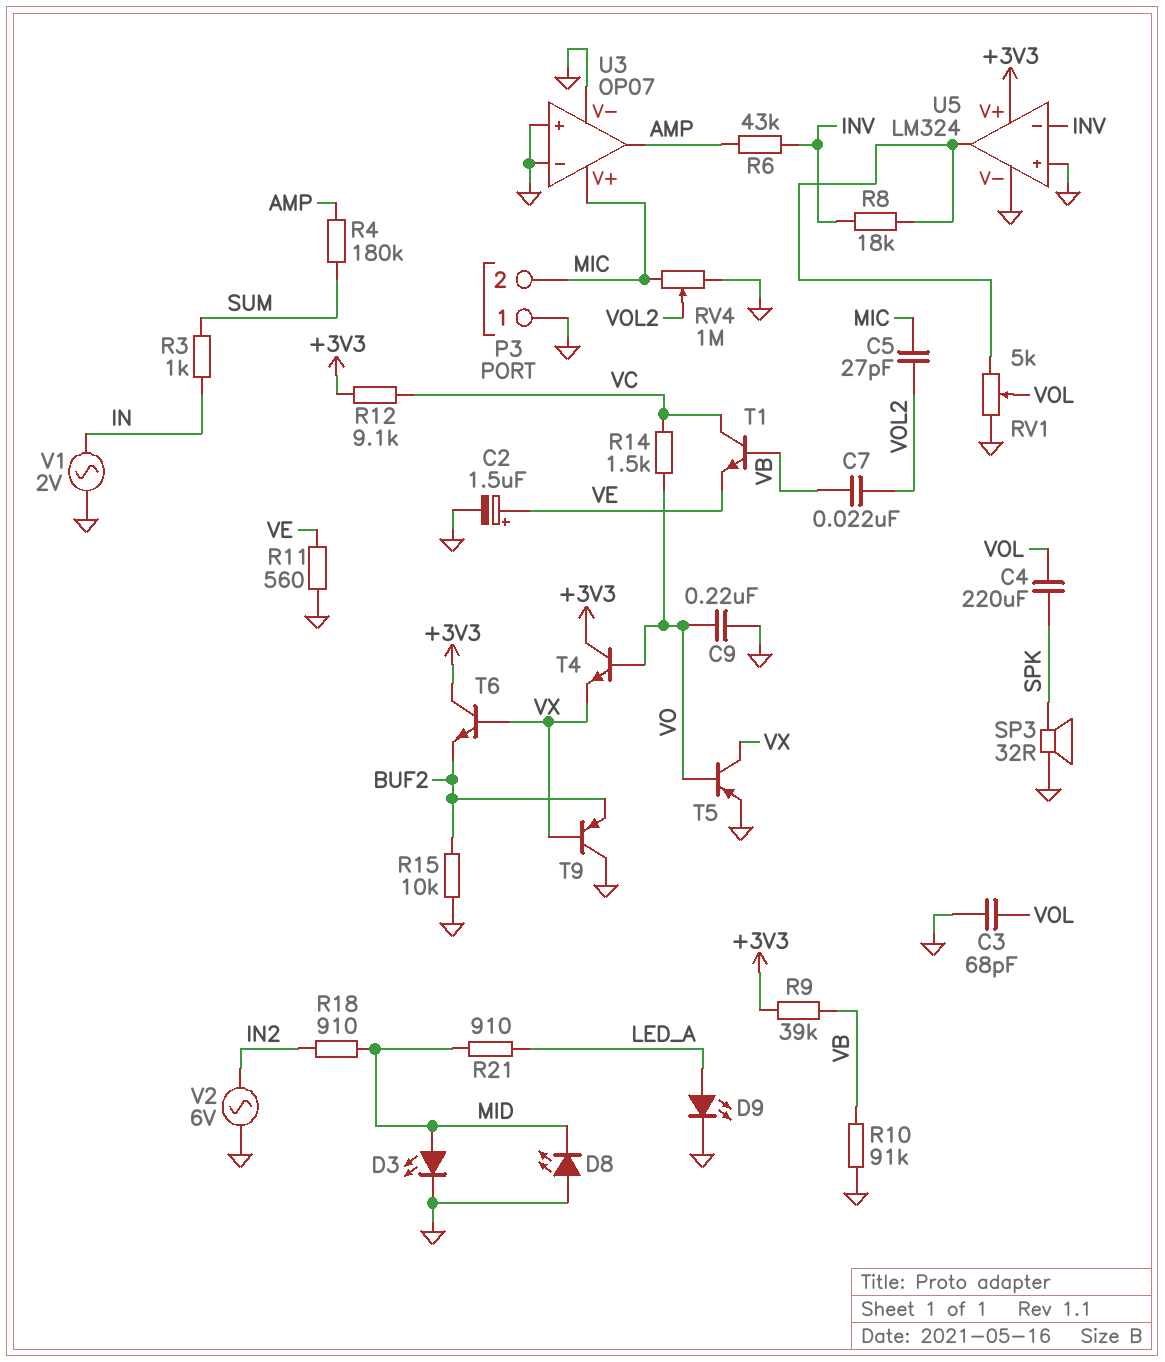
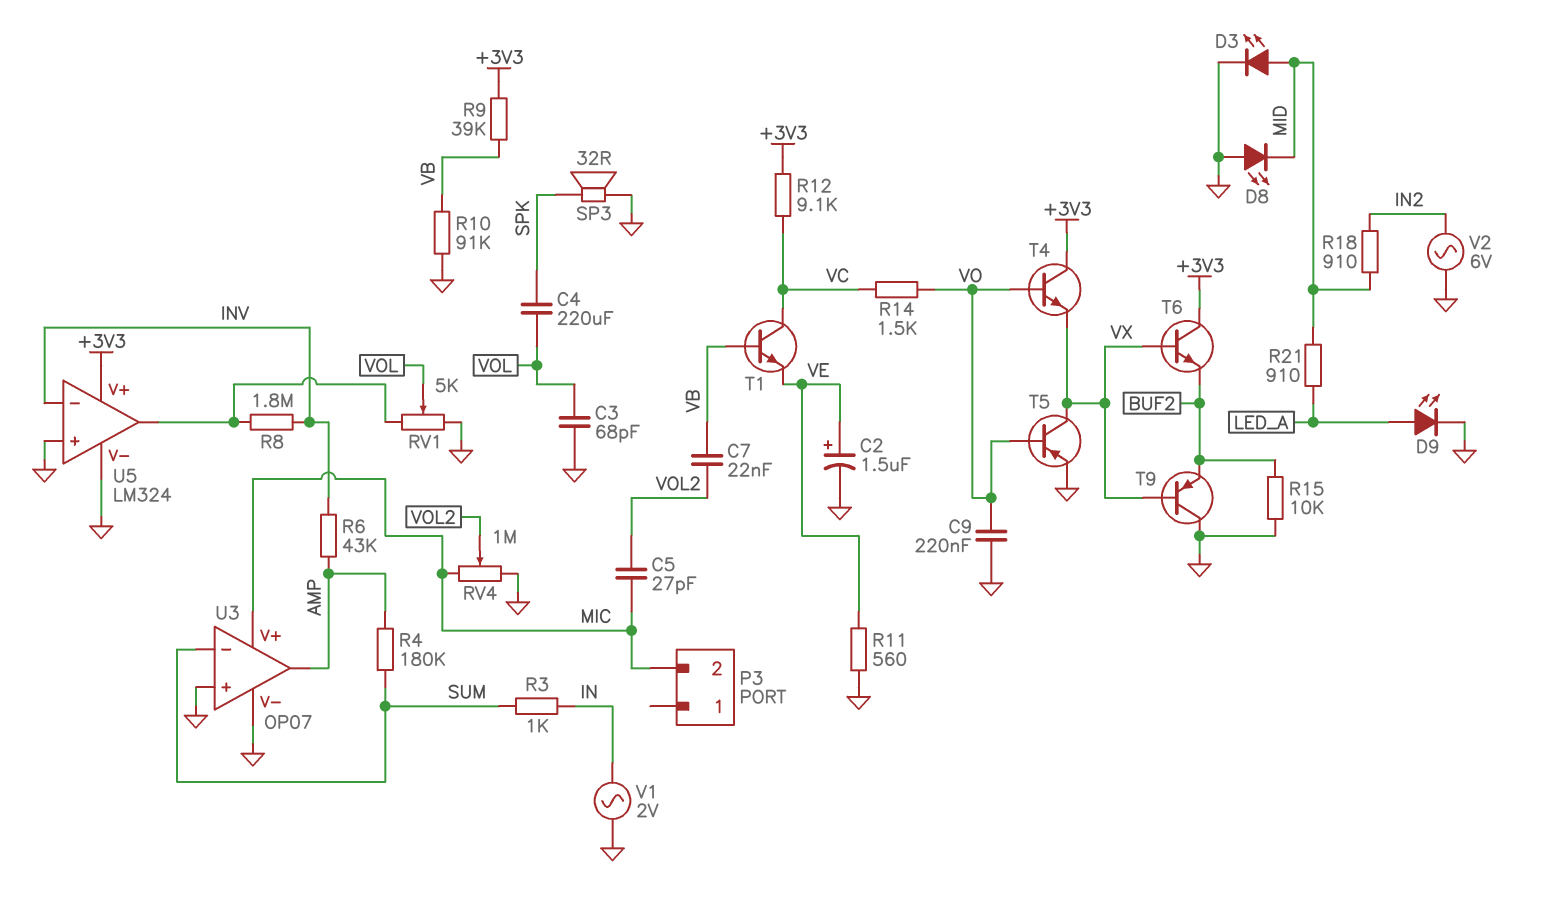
P3 pin 1: GND -> none
R8: 18k (INV, U5/out) -> 1.8M (INV, U5/out)
U3 pin in-: GND -> SUM

